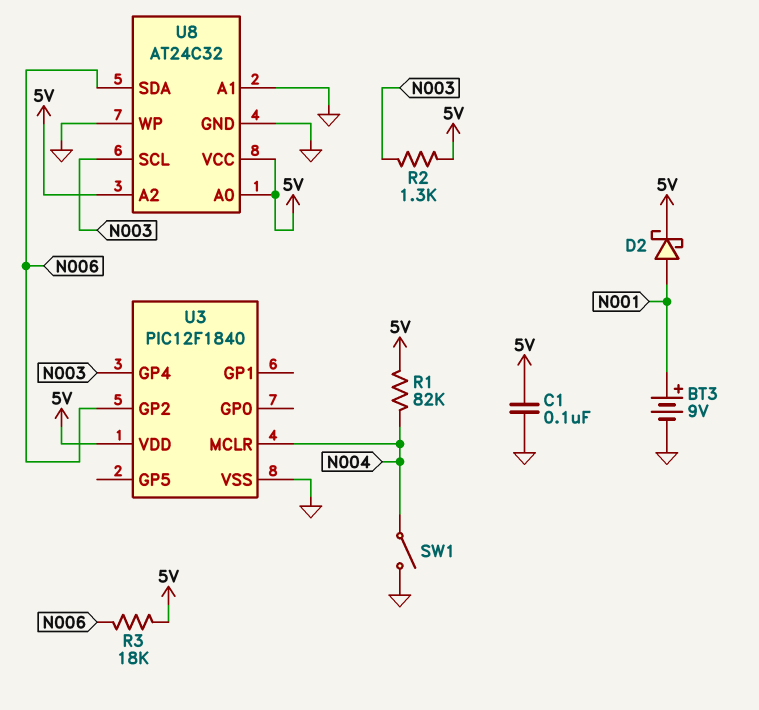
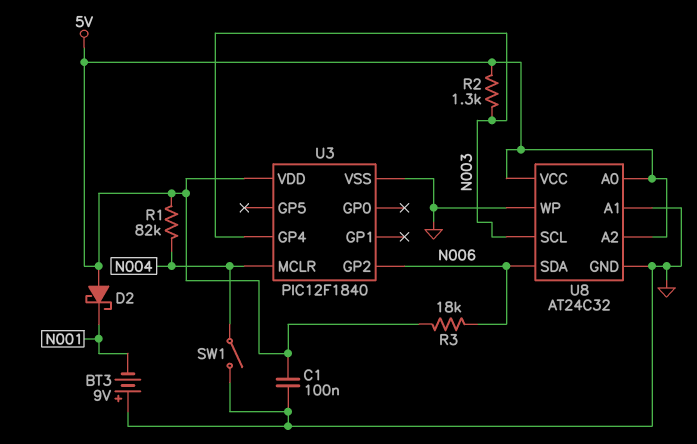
BT3: 9V (plus N001, minus GND) -> 9V (plus GND, minus N001)
D2: schottky (A N001, K 5V) -> schottky (A 5V, K N001)

